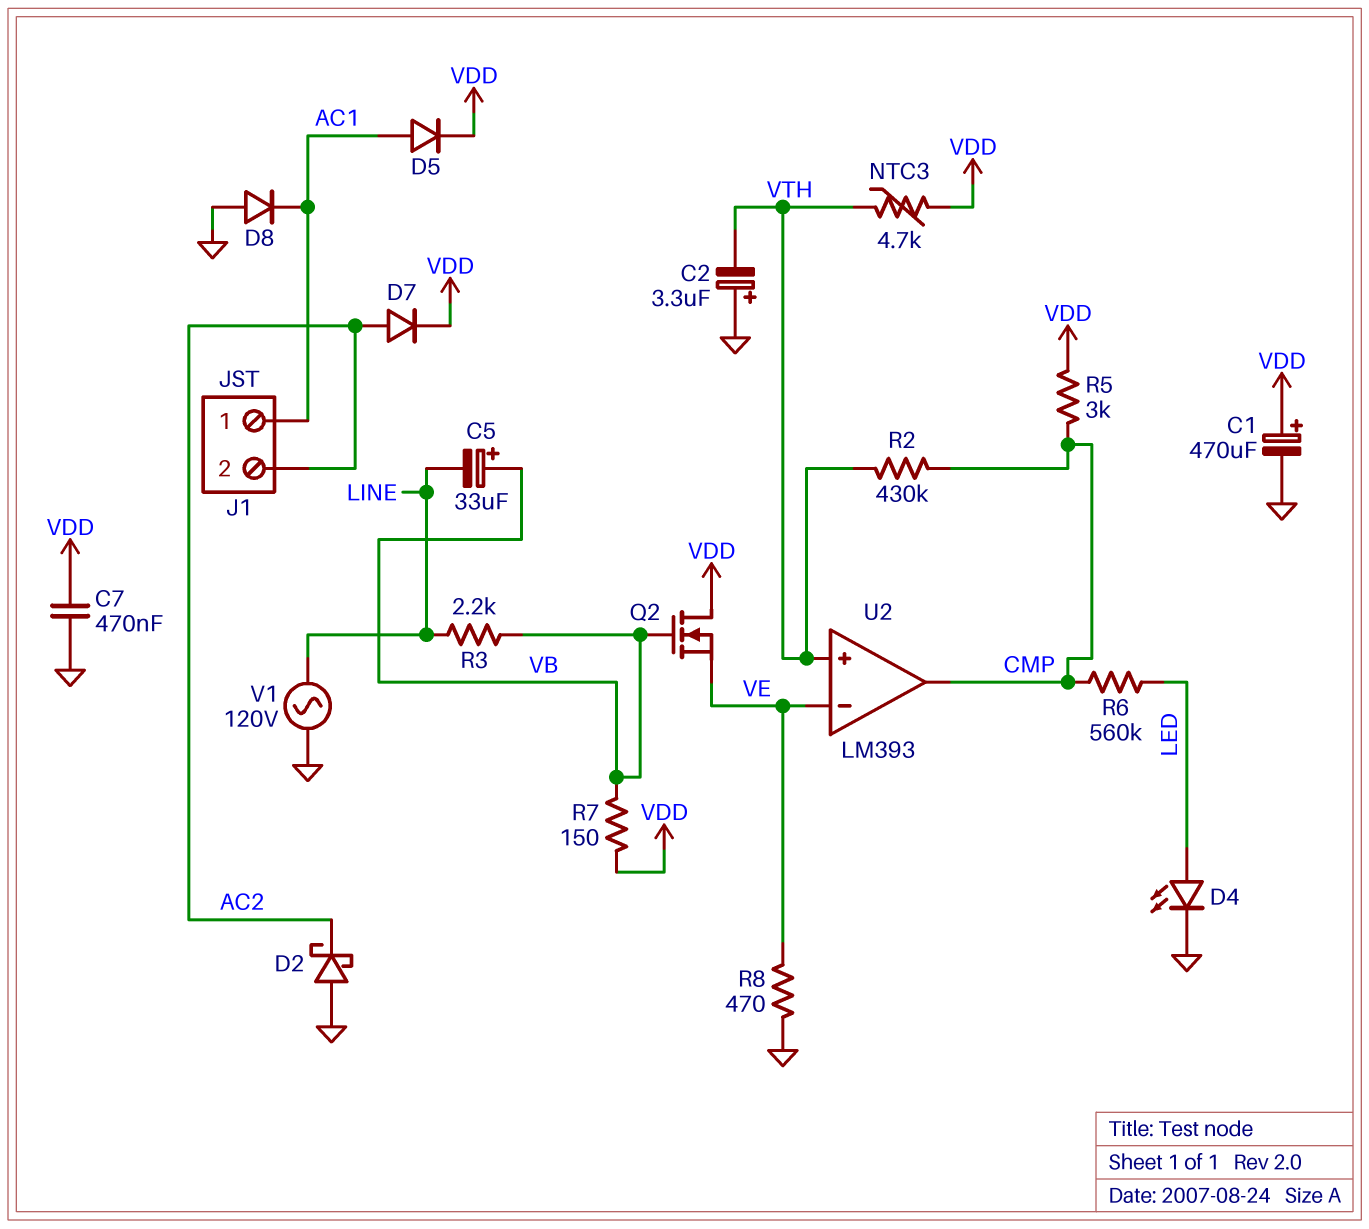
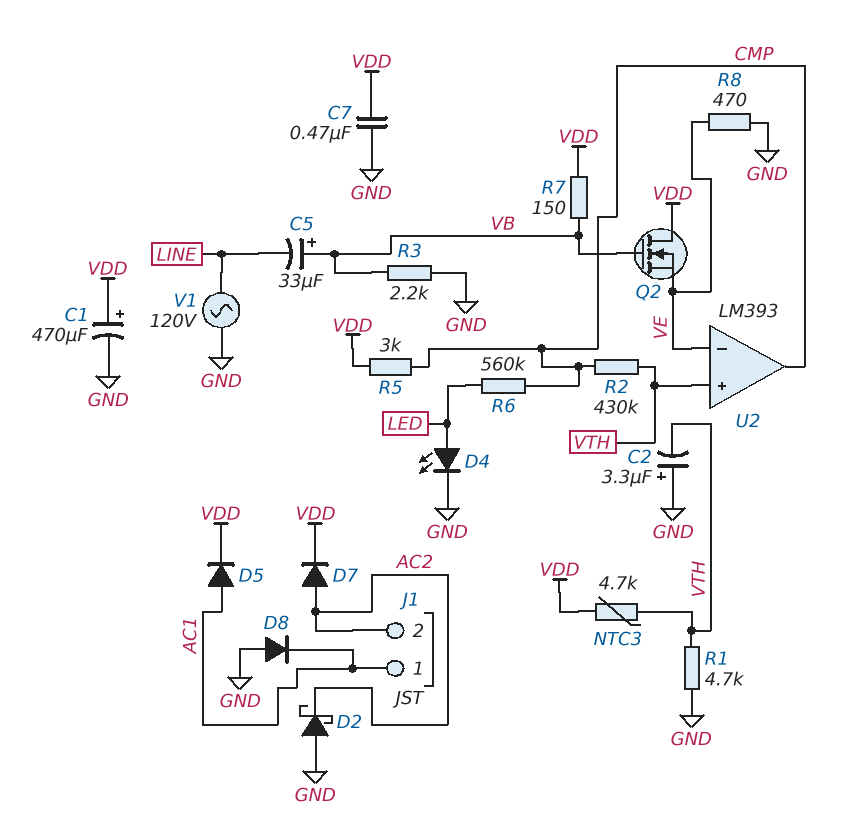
R1: none -> 4.7k (GND, VTH)
R3: 2.2k (LINE, VB) -> 2.2k (GND, VB)

